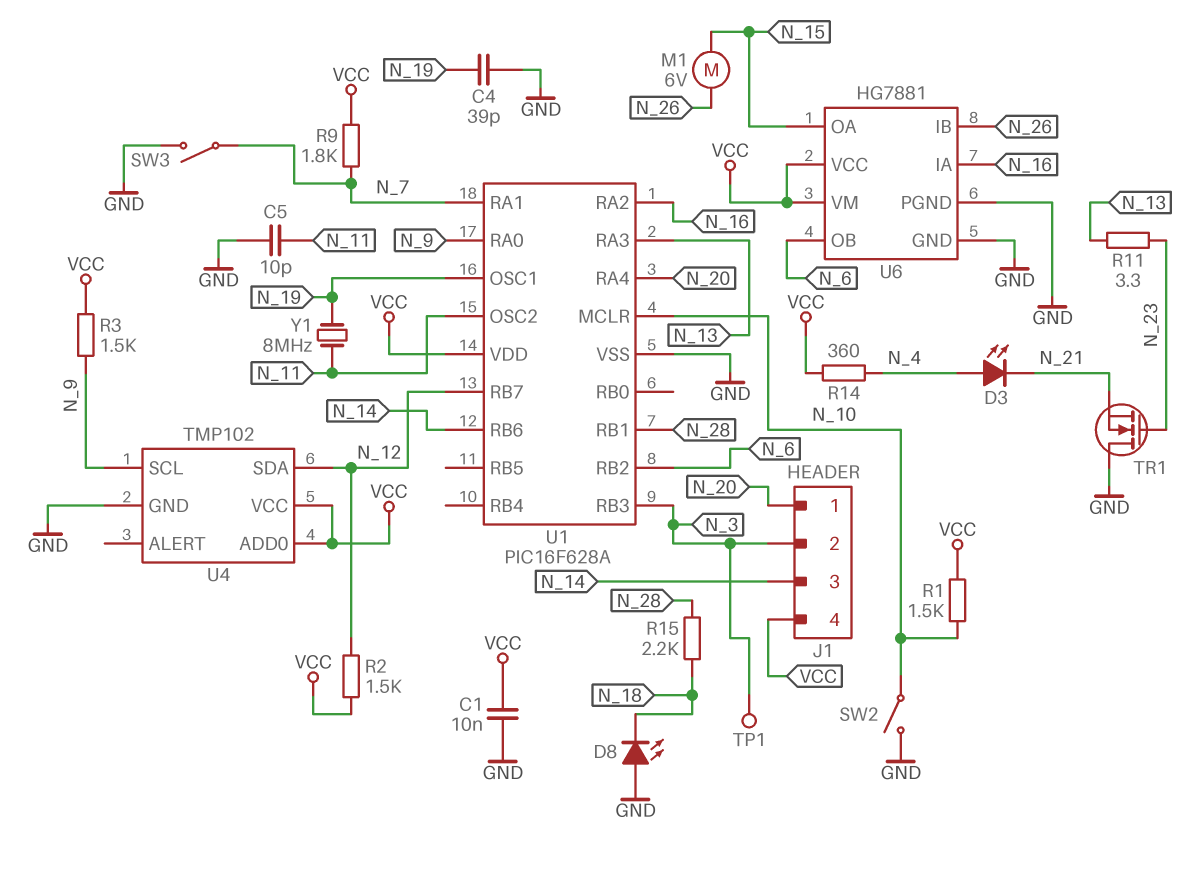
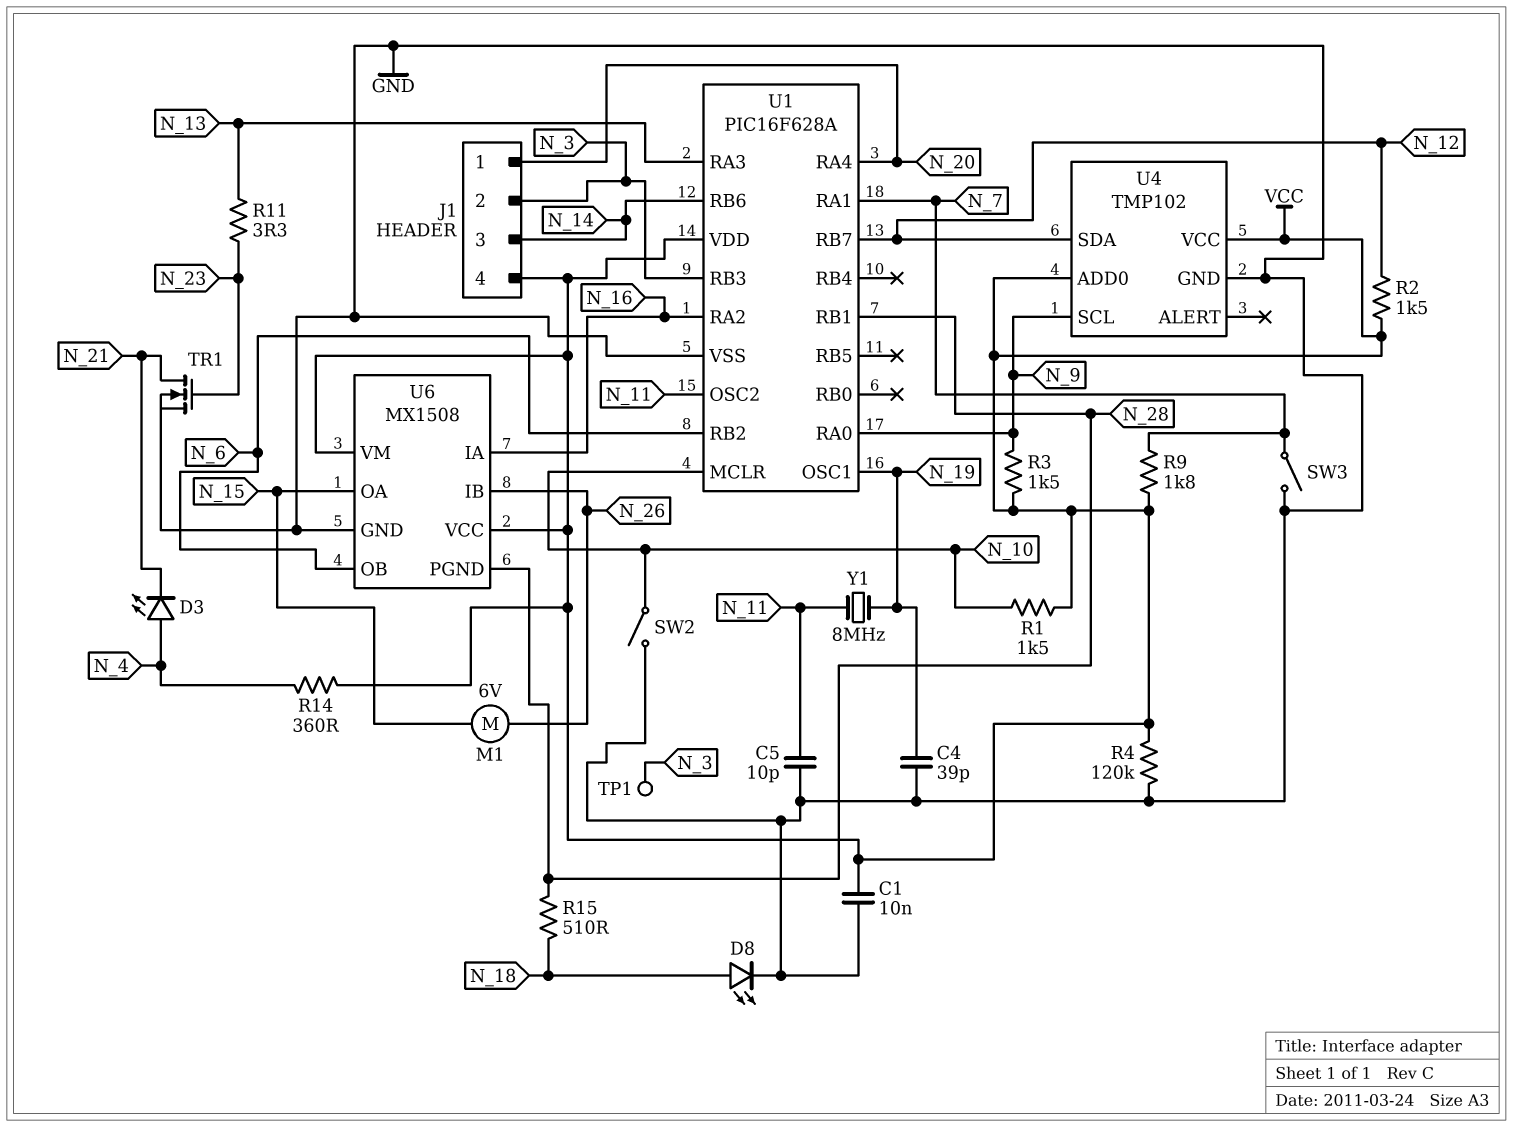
D8: LED (A GND, K N_18) -> LED (A N_18, K GND)
R4: none -> 120k (GND, VCC)
R15: 2.2k (N_18, N_28) -> 510 (N_18, N_28)
TR1: NMOS (G N_23, D GND, S N_21) -> NMOS (G N_23, D N_21, S GND)
U6: HG7881 -> MX1508
U6 pin PGND: GND -> N_28

